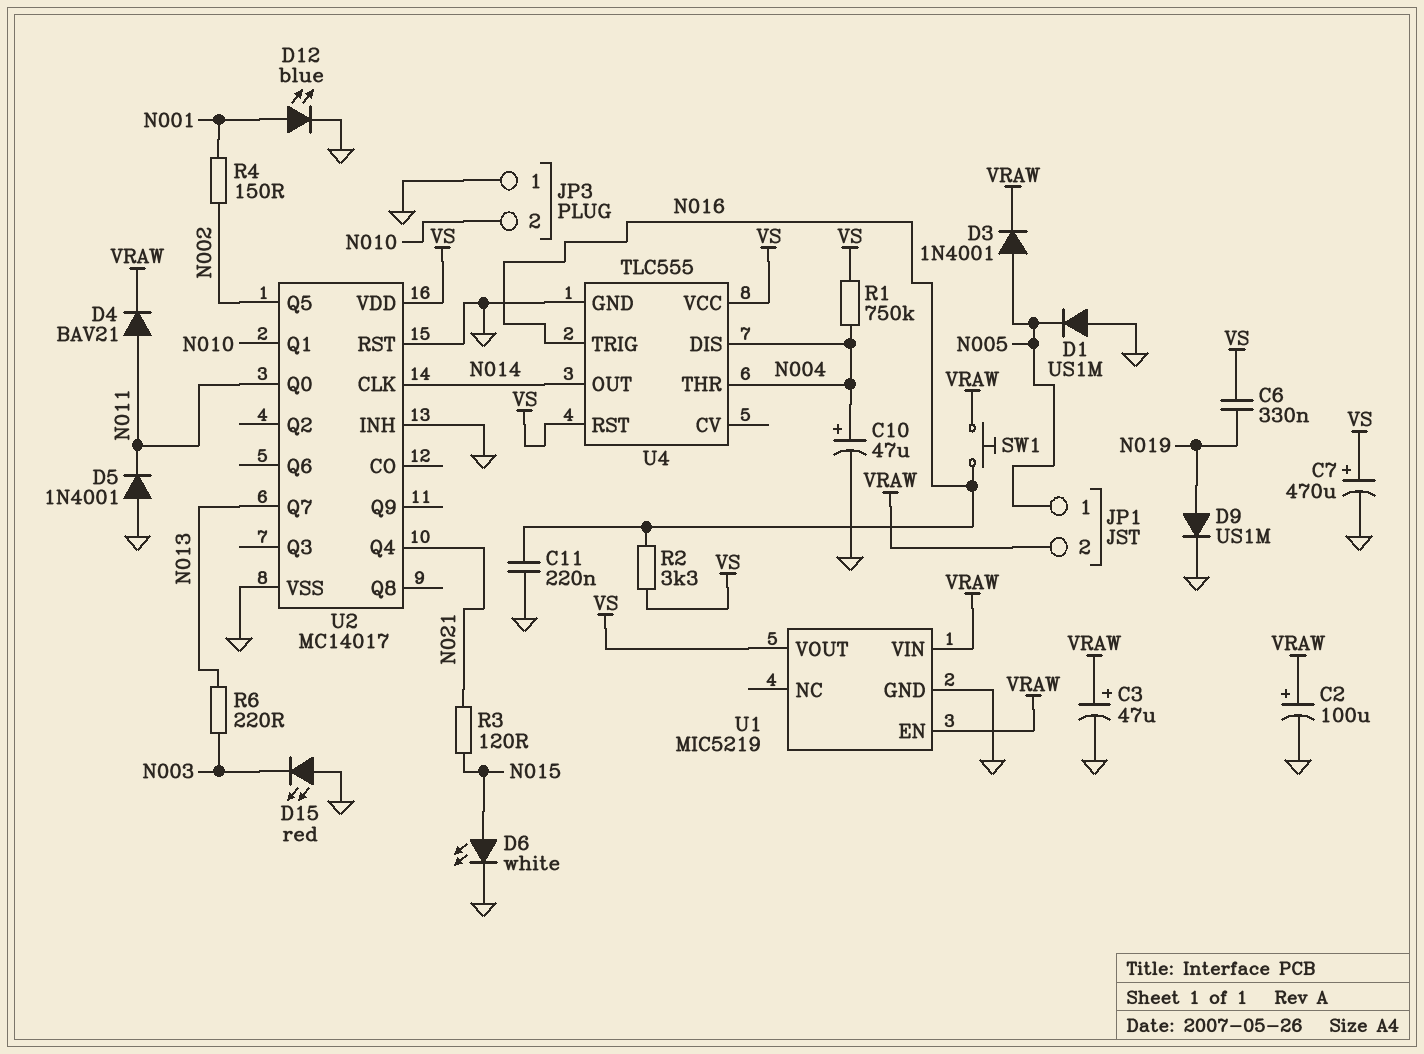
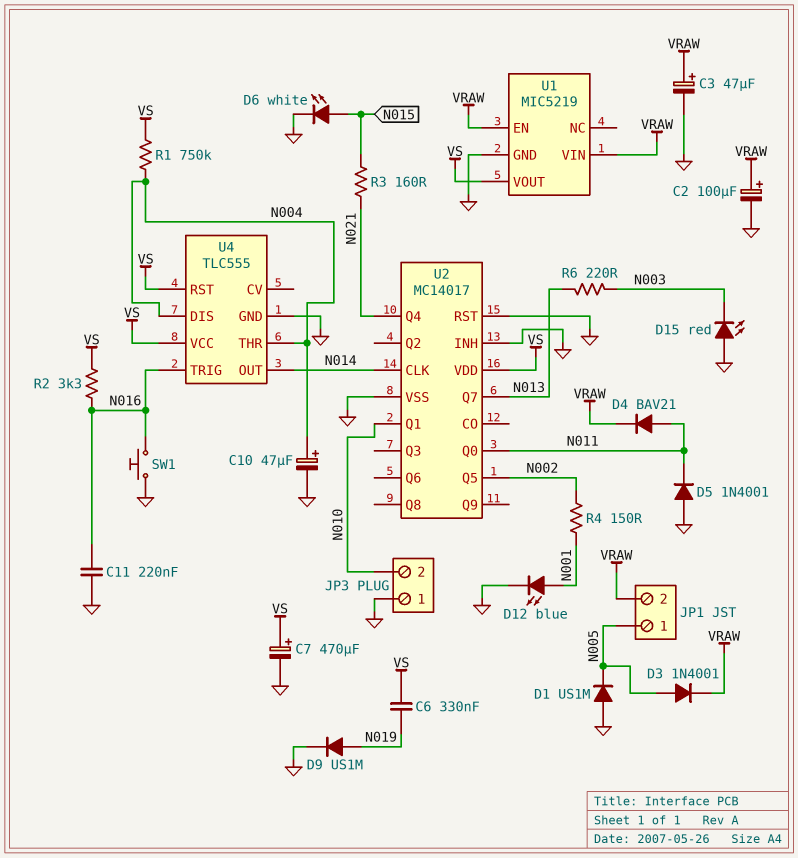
R3: 120 (N015, N021) -> 160 (N015, N021)
SW1: button (N016, VRAW) -> button (GND, N016)

